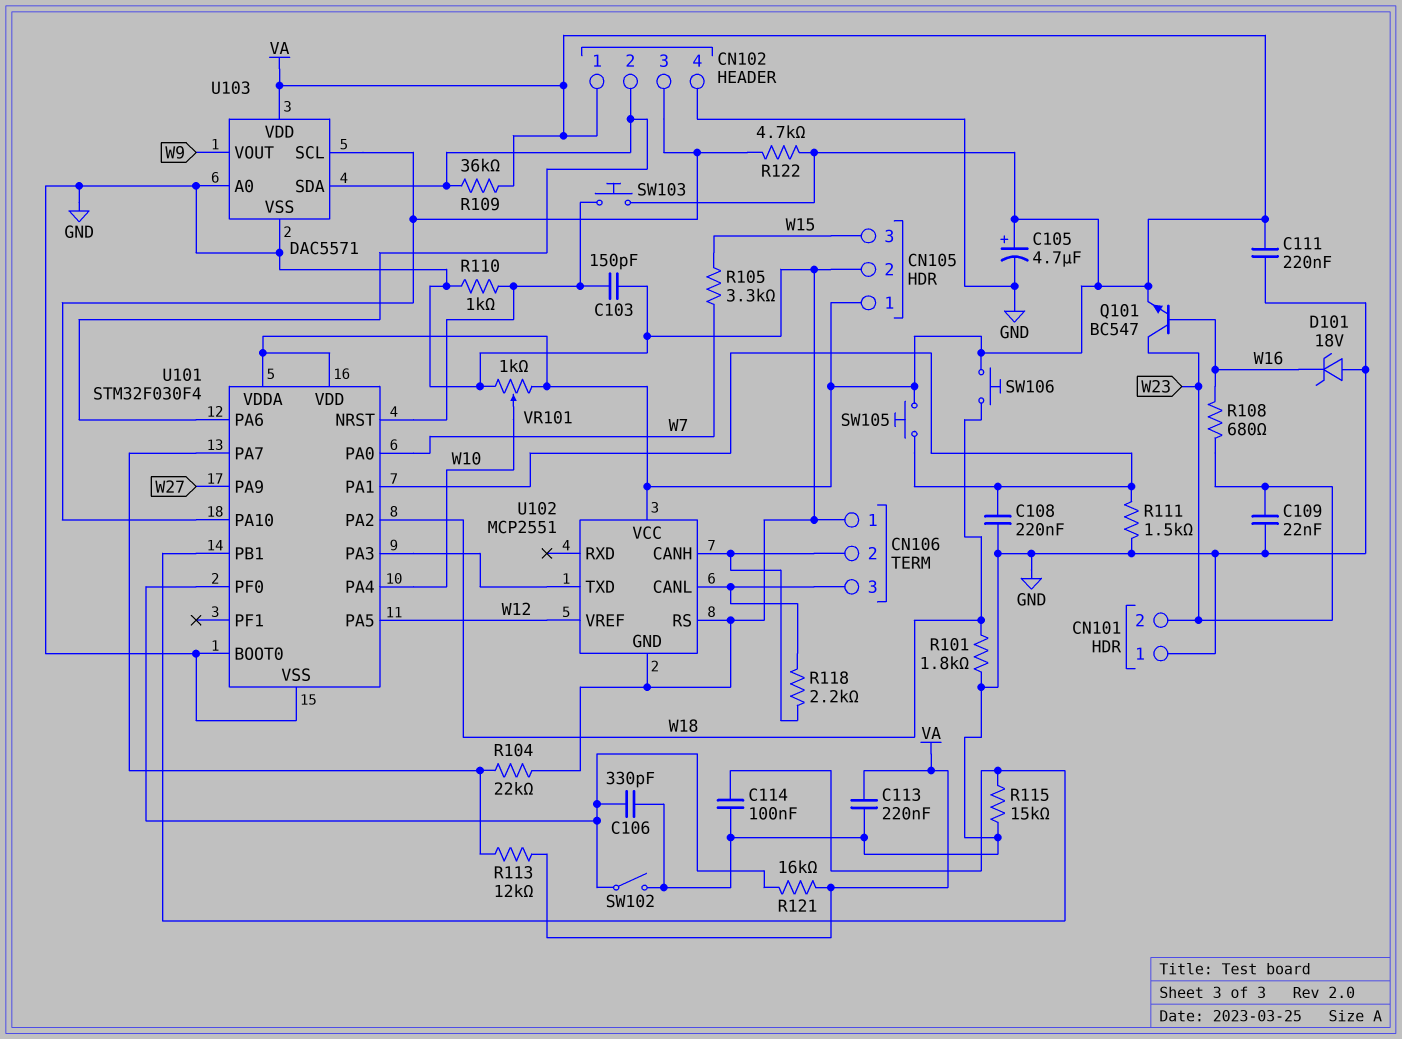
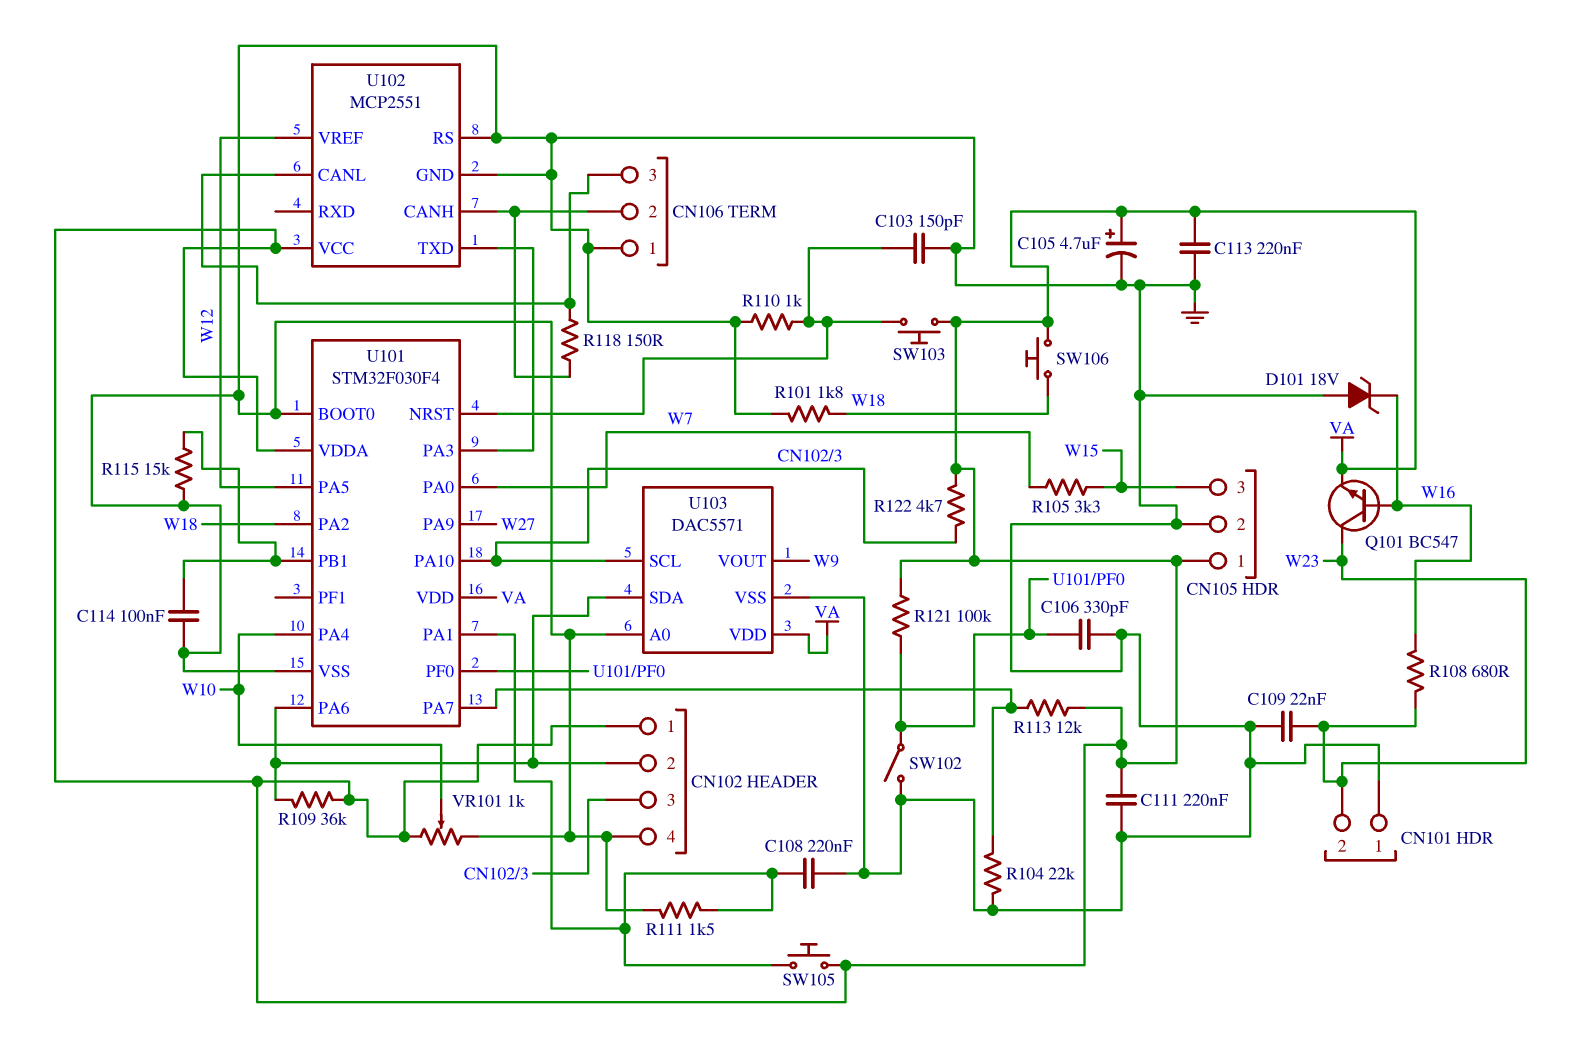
R118: 2.2k (CN106/2, CN106/3) -> 150 (CN106/2, CN106/3)
R121: 16k (U101/PF0, VA) -> 100k (U101/PF0, VA)

